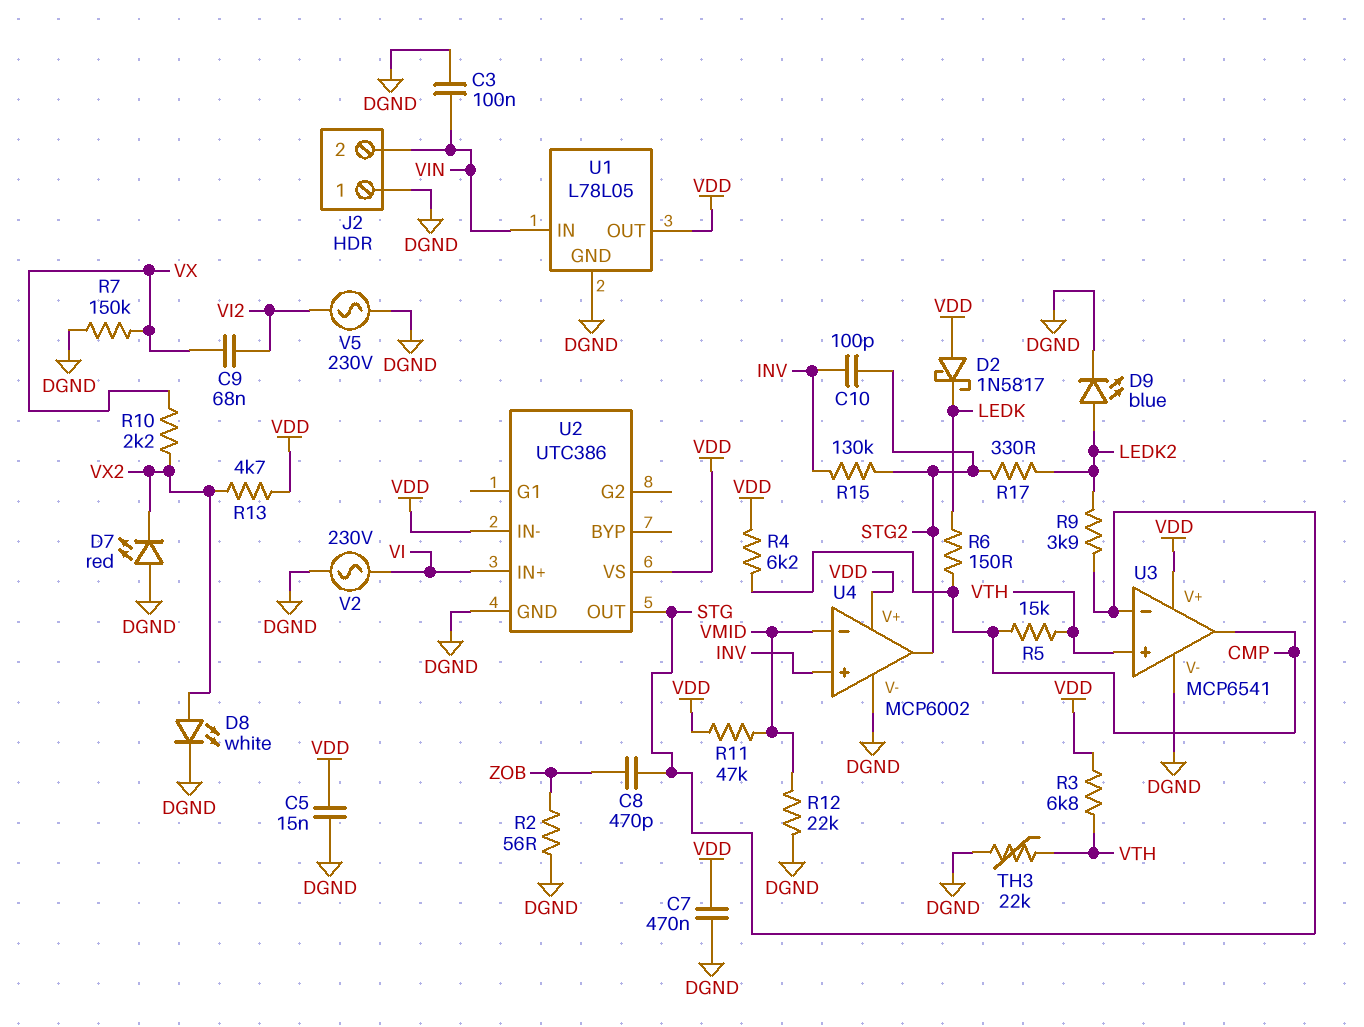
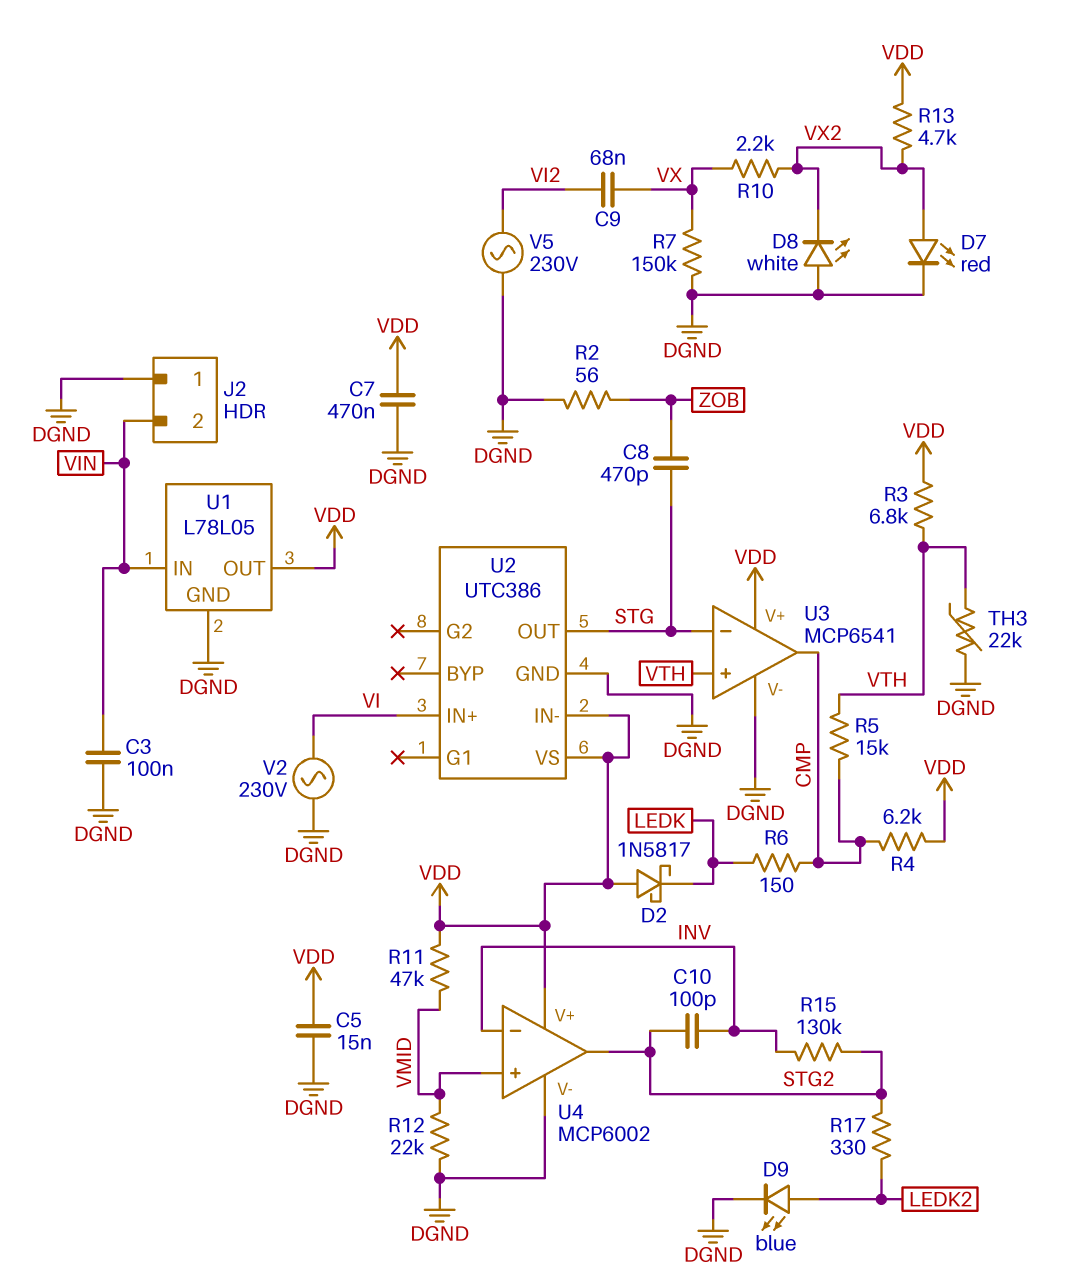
D7: LED red (A DGND, K VX2) -> LED red (A VX2, K DGND)
D8: LED white (A VX2, K DGND) -> LED white (A DGND, K VX2)
R9: 3.9k (LEDK2, STG) -> none
U4 pin in+: INV -> VMID
U4 pin in-: VMID -> INV

